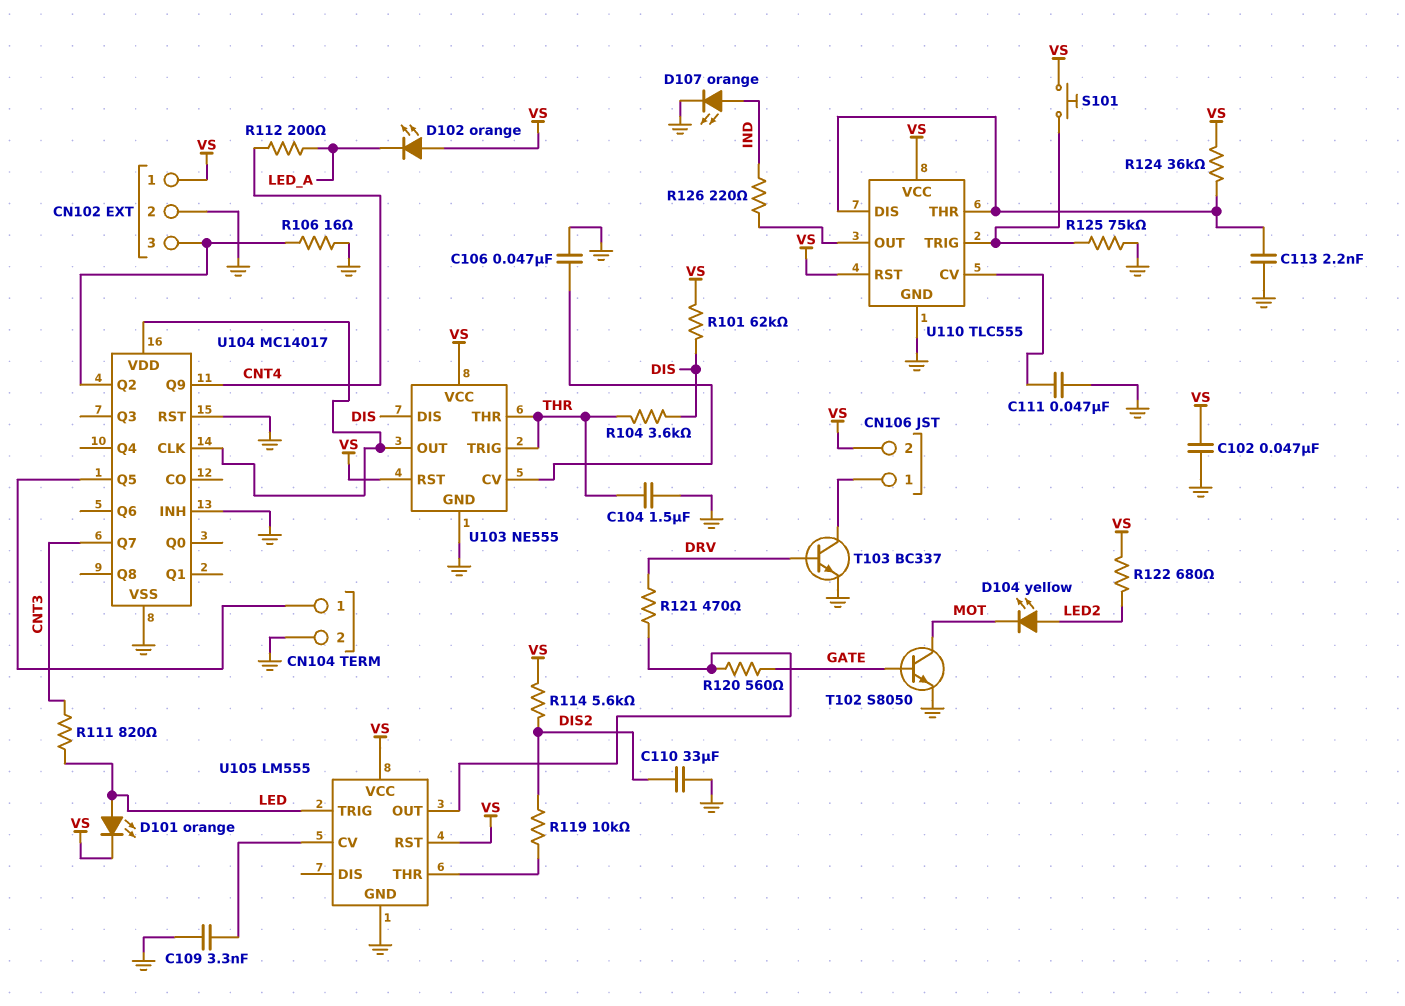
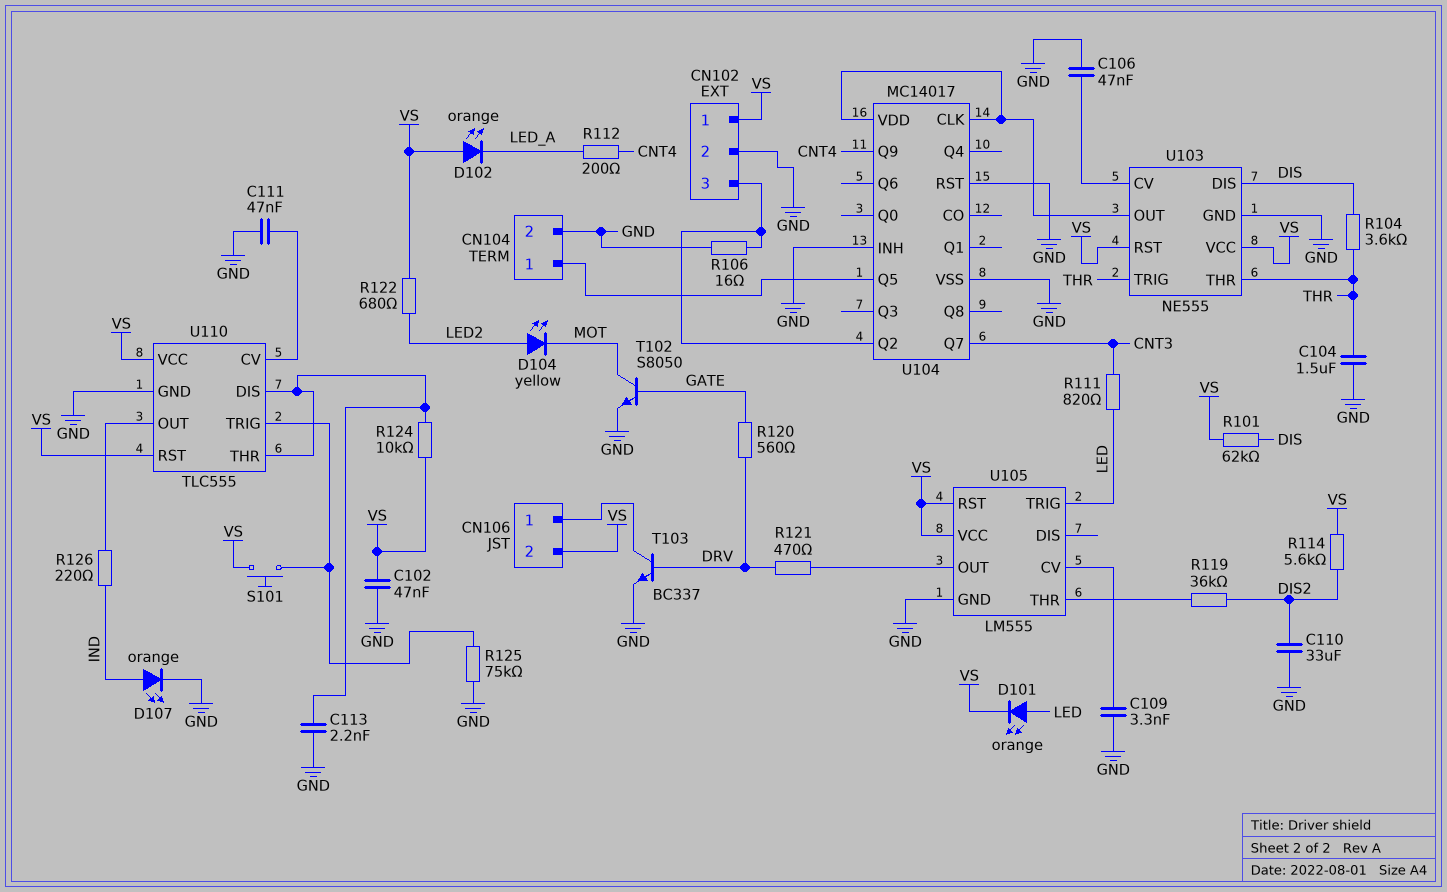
R119: 10k (DIS2, U105/THR) -> 36k (DIS2, U105/THR)
R120: 560 (GATE, U105/OUT) -> 560 (DRV, GATE)
R124: 36k (U110/DIS, VS) -> 10k (U110/DIS, VS)

